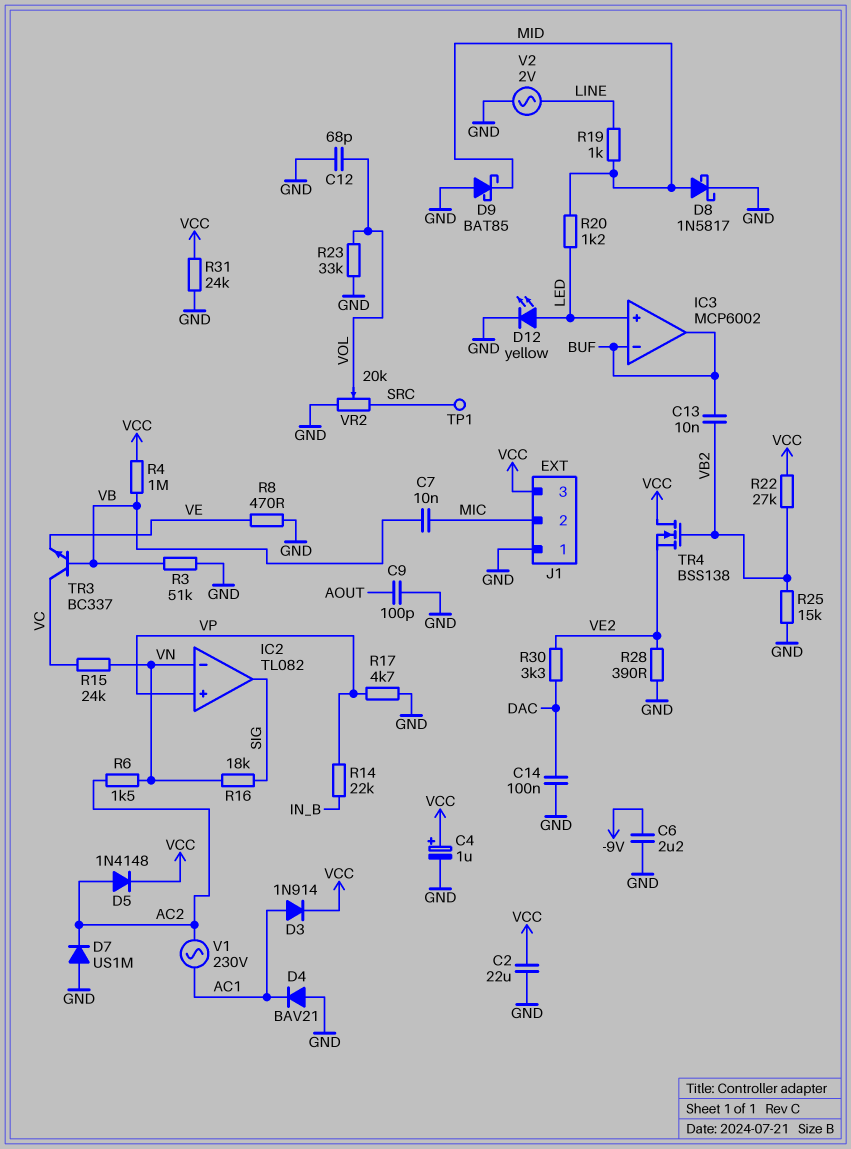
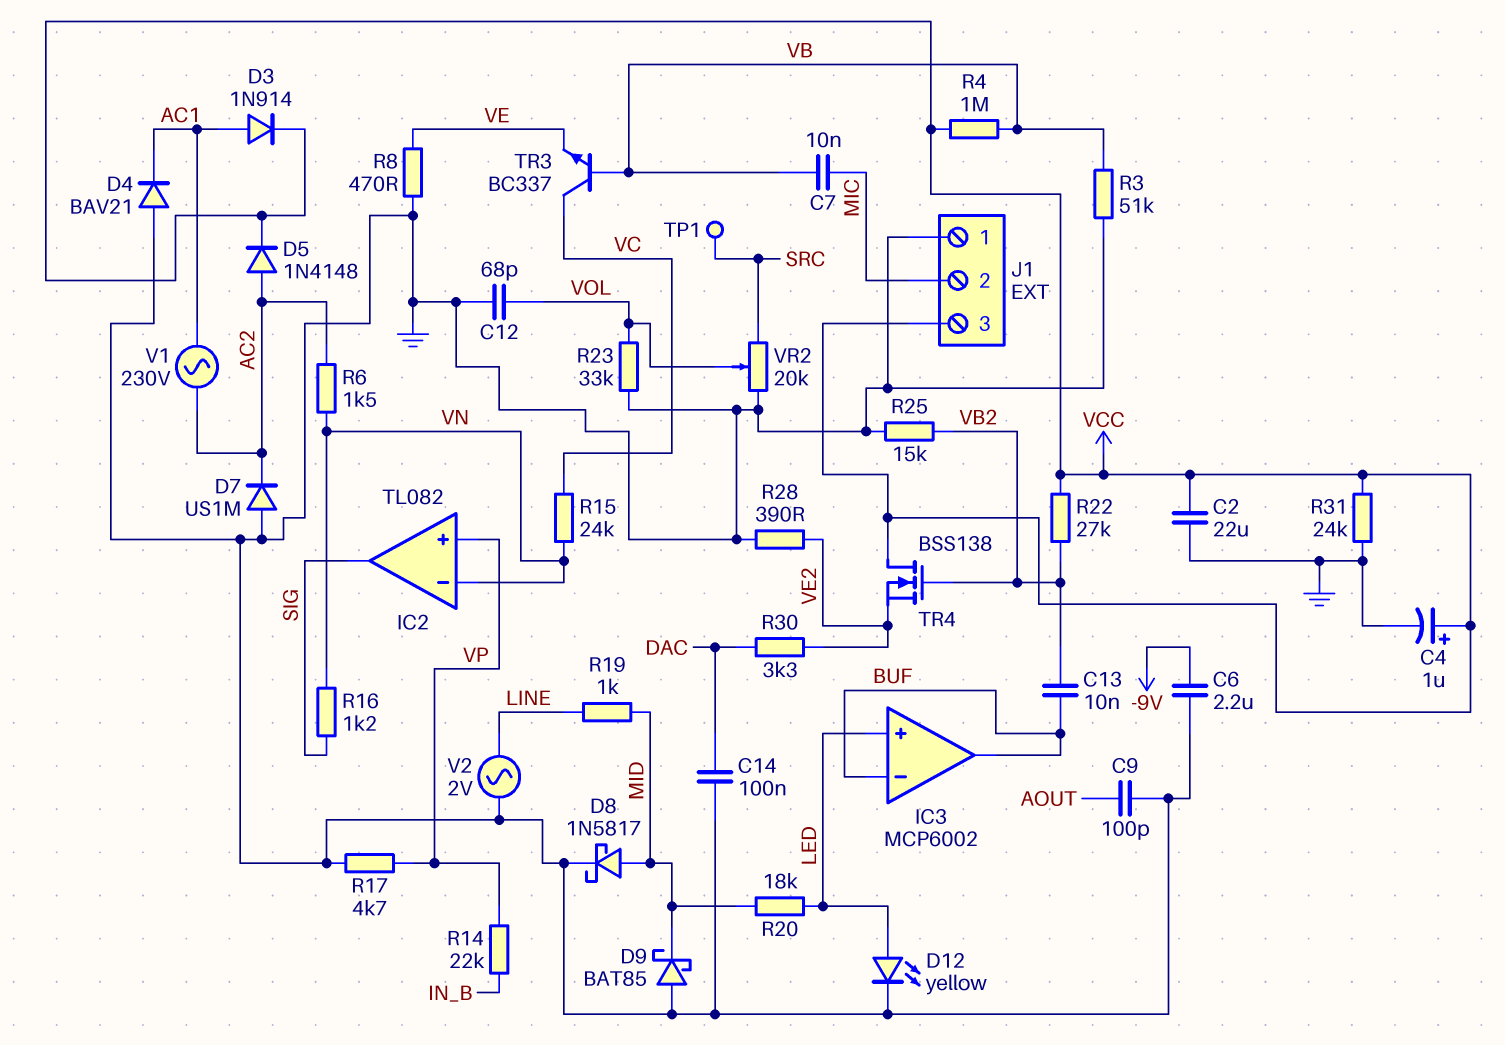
R16: 18k (SIG, VN) -> 1.2k (SIG, VN)
R20: 1.2k (LED, MID) -> 18k (LED, MID)

